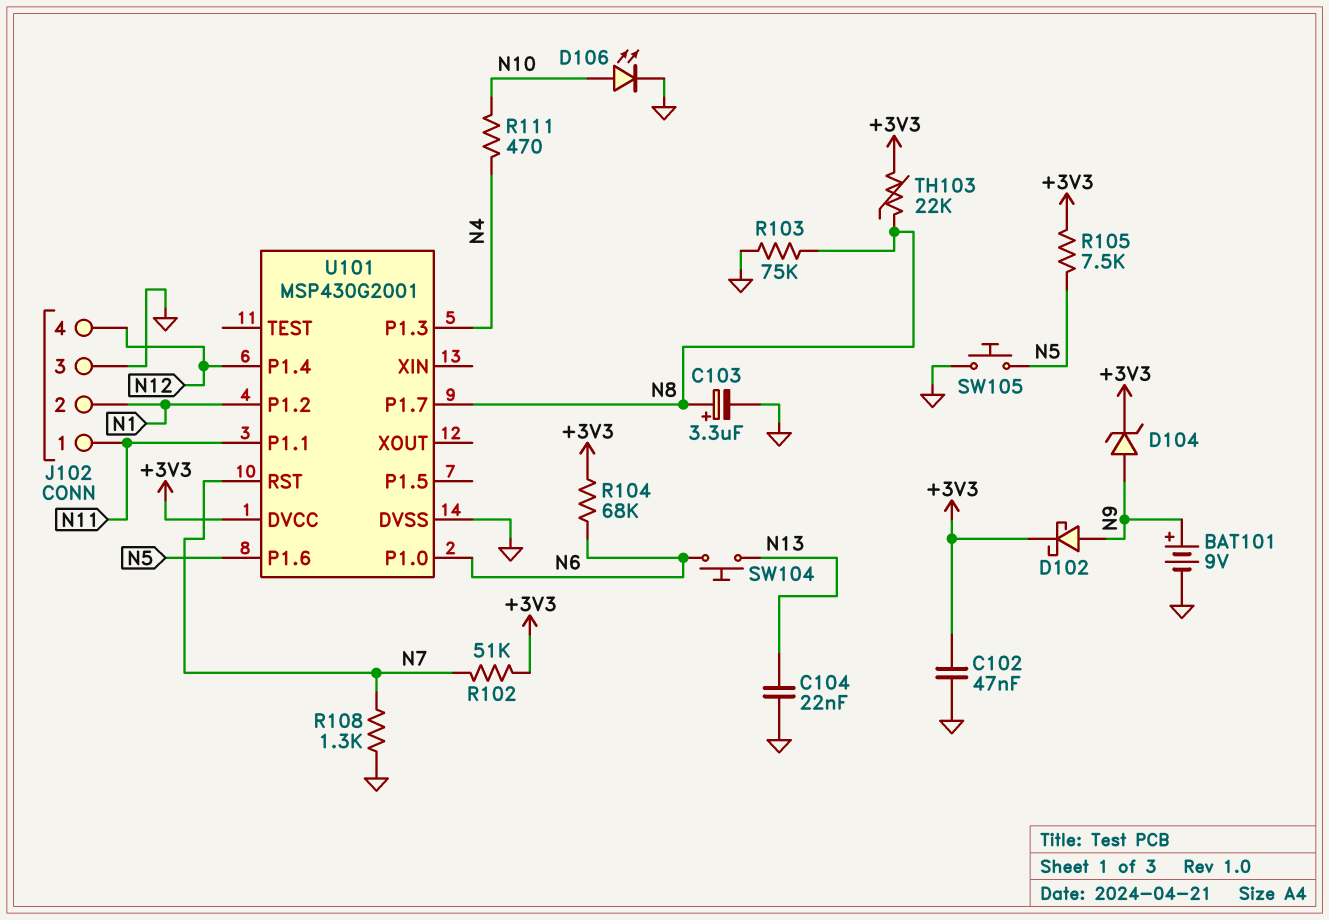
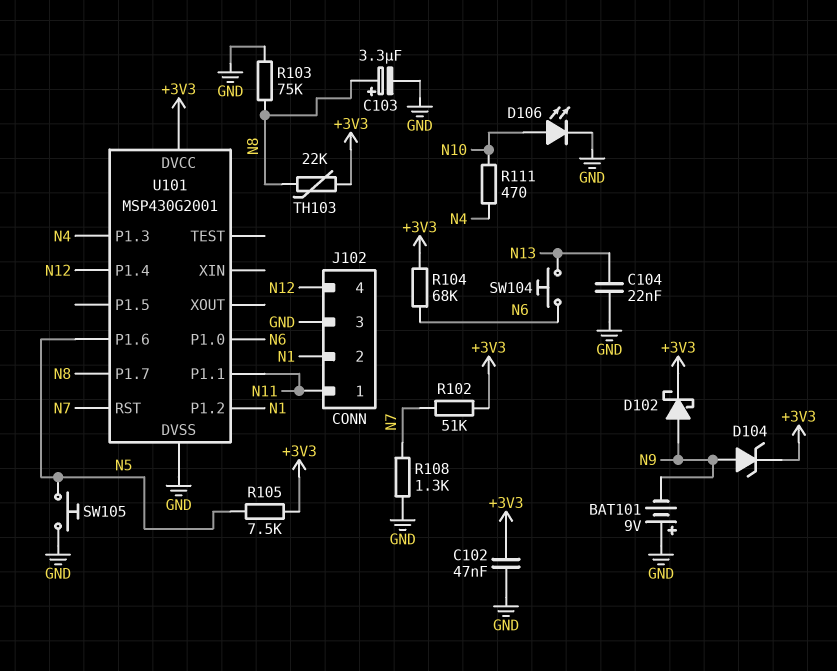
BAT101: 9V (plus N9, minus GND) -> 9V (plus GND, minus N9)

